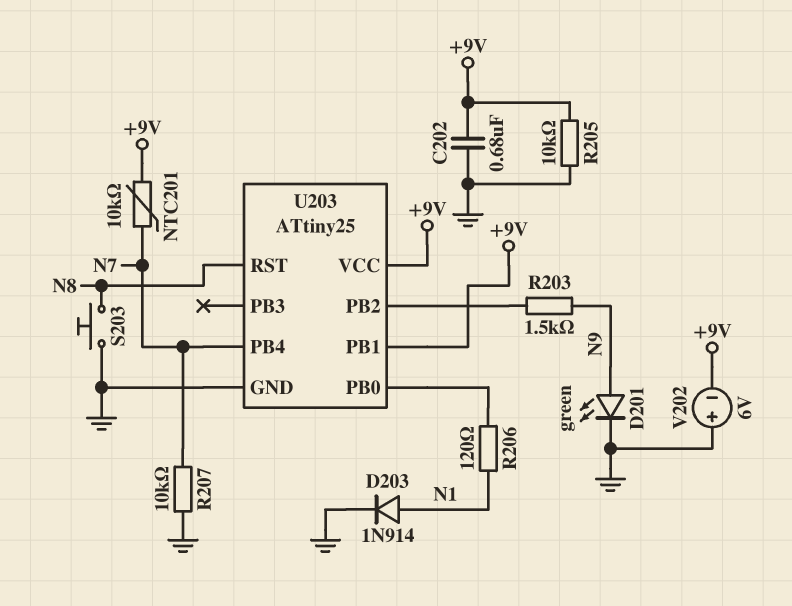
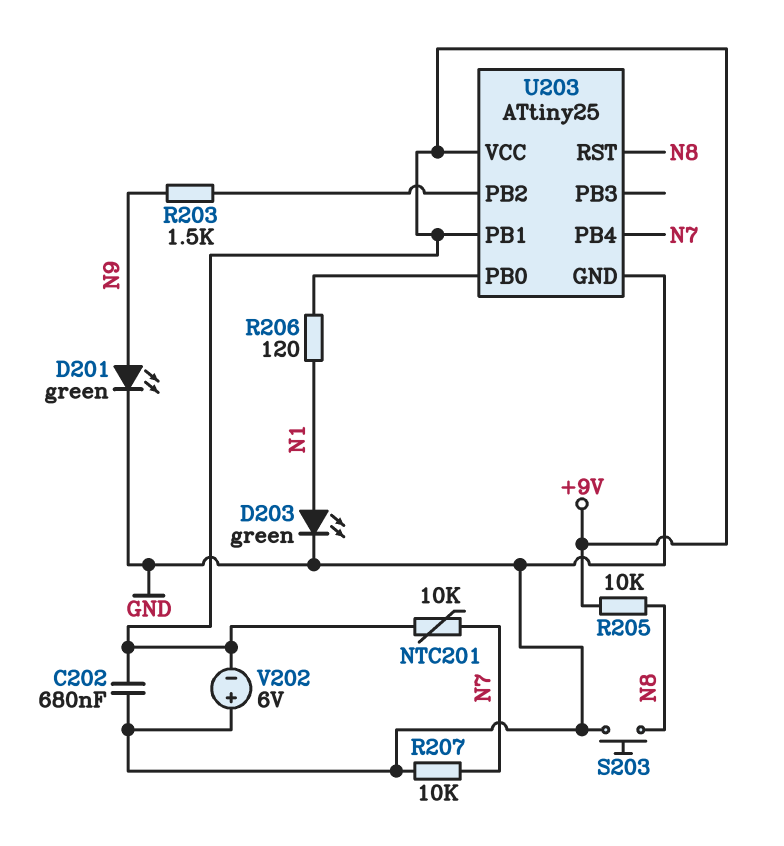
D203: diode 1N914 (A N1, K GND) -> LED green (A N1, K GND)
R205: 10k (+9V, GND) -> 10k (+9V, N8)

